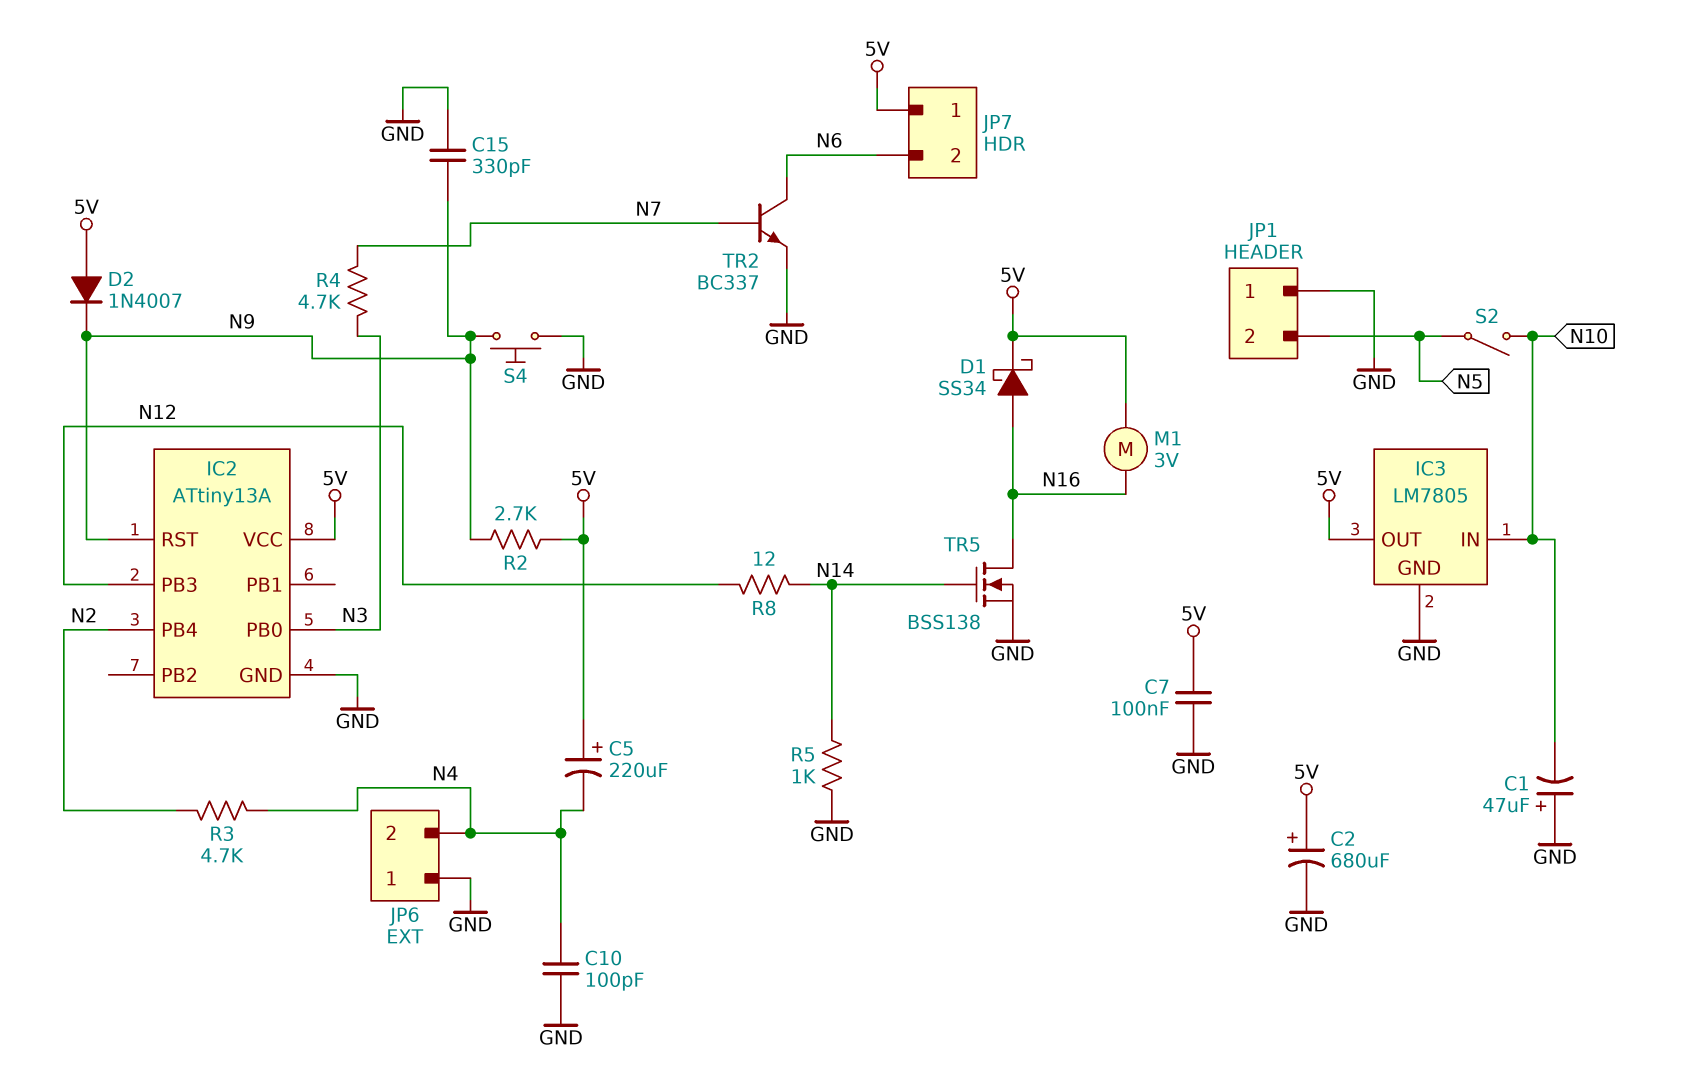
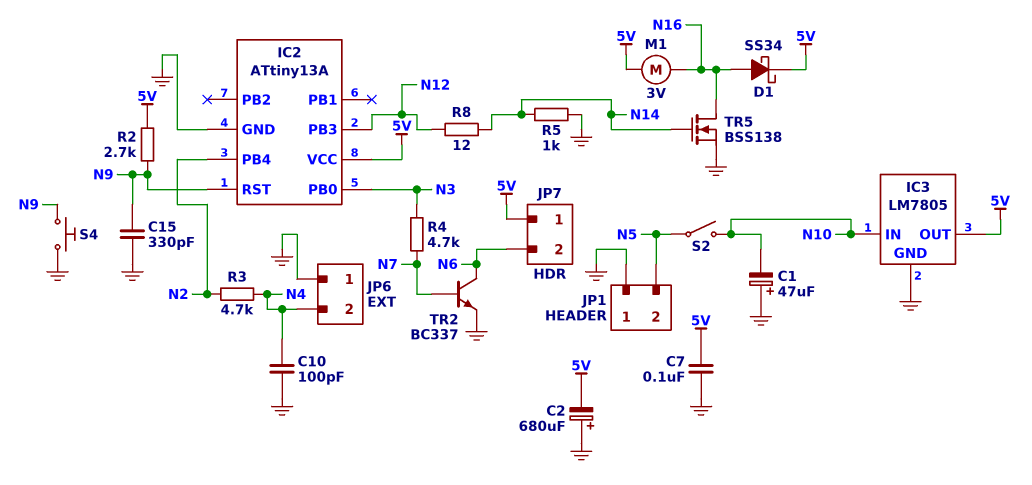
C2: 680uF (plus 5V, minus GND) -> 680uF (plus GND, minus 5V)
C5: 220uF (plus 5V, minus N4) -> none
D2: diode 1N4007 (A 5V, K N9) -> none

